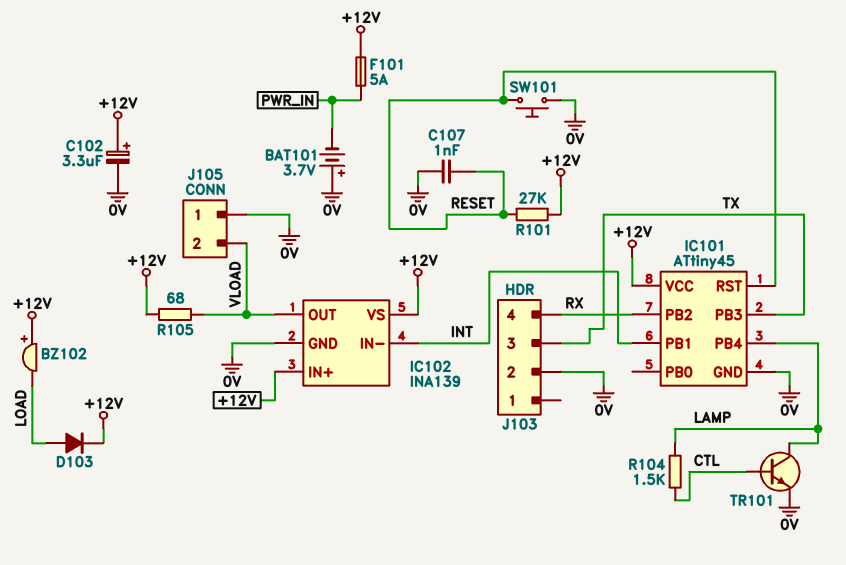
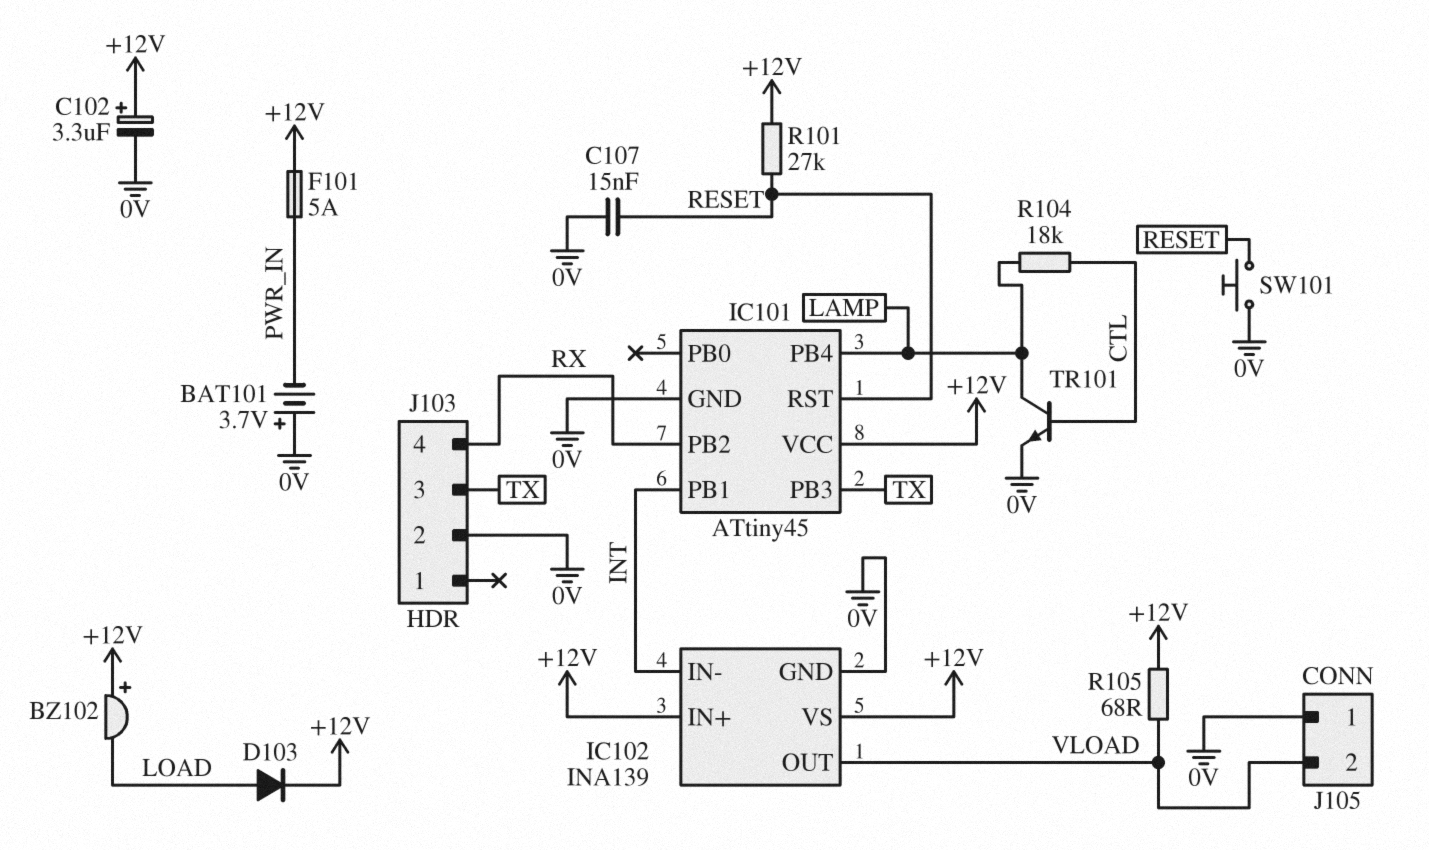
C107: 1nF (0V, RESET) -> 15nF (0V, RESET)
R104: 1.5k (CTL, LAMP) -> 18k (CTL, LAMP)

